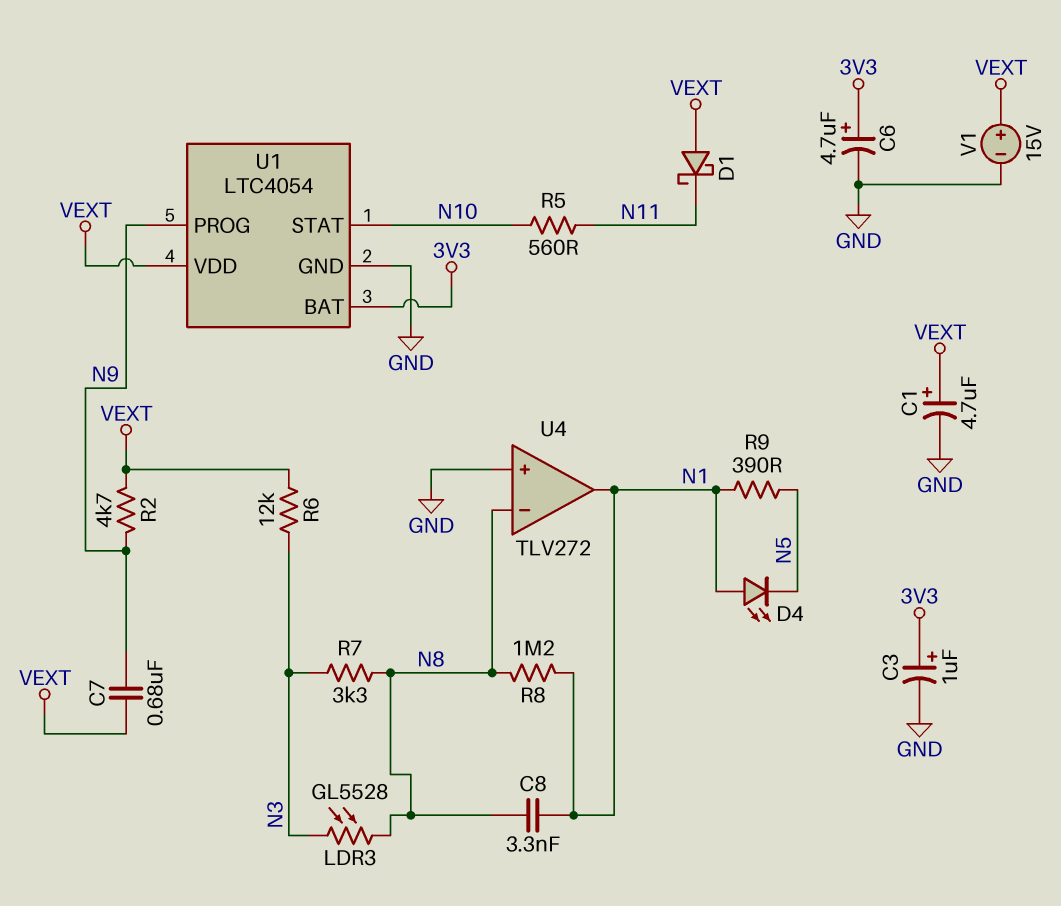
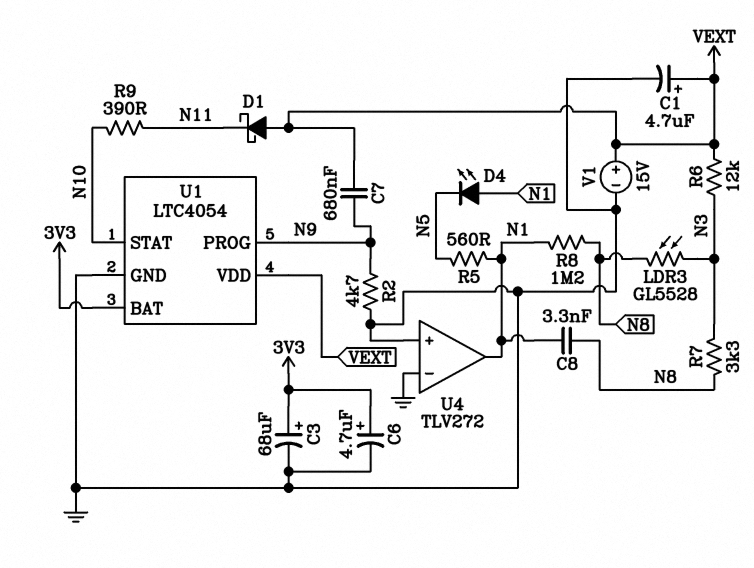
C3: 1uF (plus 3V3, minus GND) -> 68uF (plus 3V3, minus GND)
R2: 4.7k (N9, VEXT) -> 4.7k (GND, N9)
R5: 560 (N10, N11) -> 560 (N1, N5)
R9: 390 (N1, N5) -> 390 (N10, N11)
U4 pin in-: N8 -> GND

